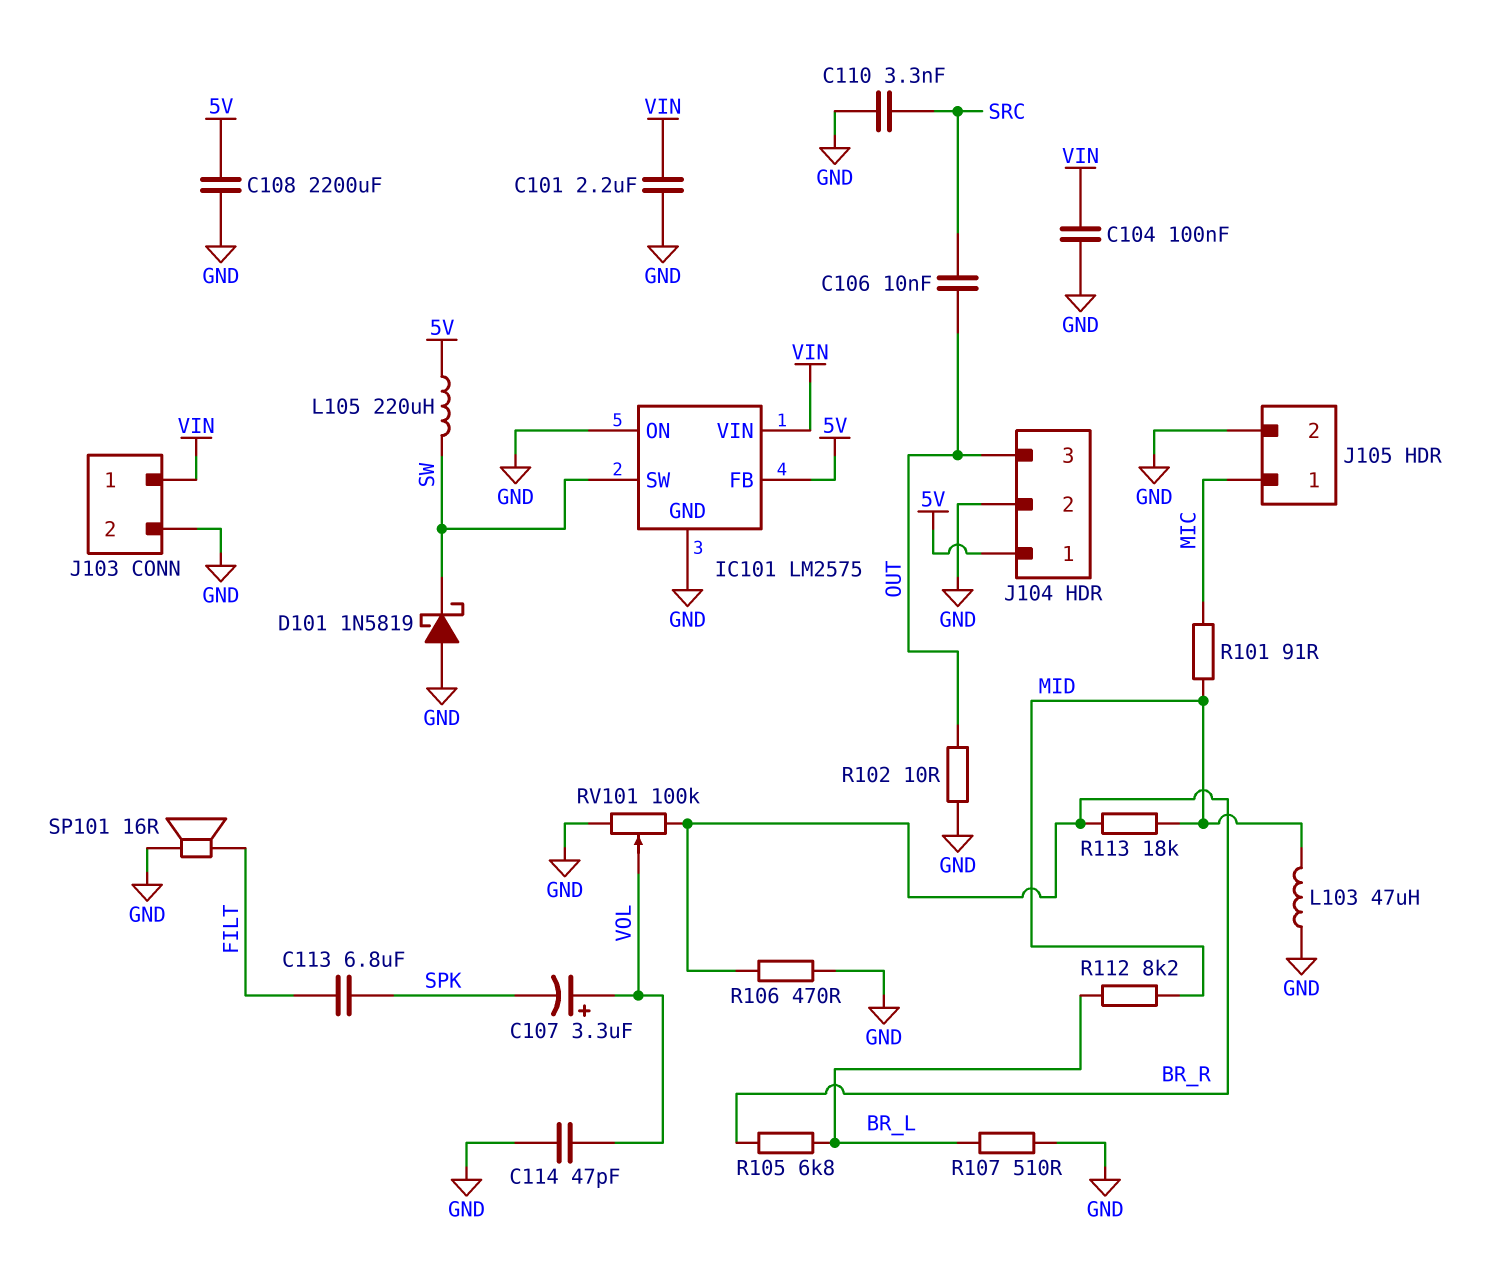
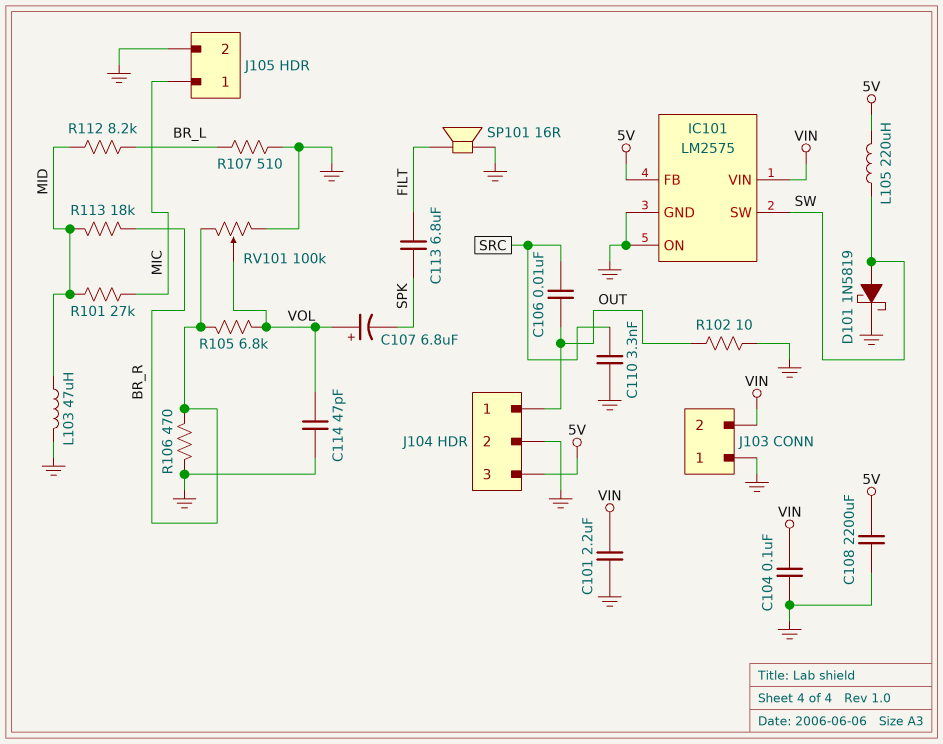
C107: 3.3uF (plus VOL, minus SPK) -> 6.8uF (plus VOL, minus SPK)
D101: schottky 1N5819 (A GND, K SW) -> schottky 1N5819 (A SW, K GND)
J103 pin 1: VIN -> GND
J103 pin 2: GND -> VIN
J104 pin 1: 5V -> OUT
J104 pin 3: OUT -> 5V
R101: 91 (MIC, MID) -> 27k (MIC, MID)
R105: 6.8k (BR_L, BR_R) -> 6.8k (BR_R, VOL)

